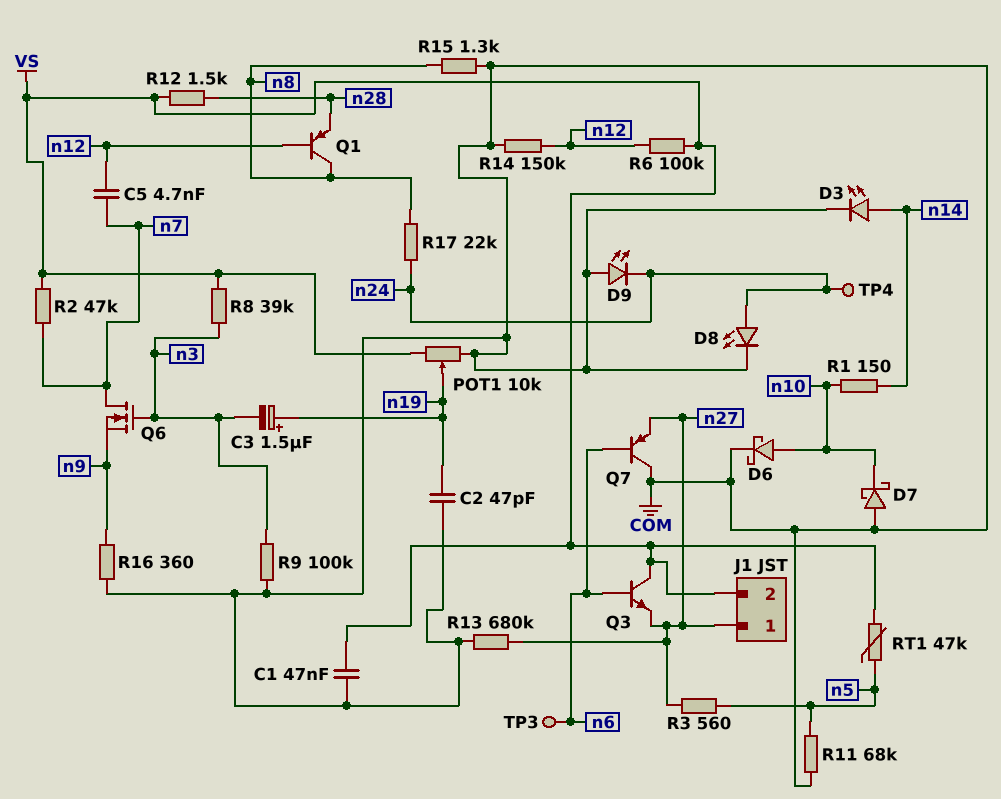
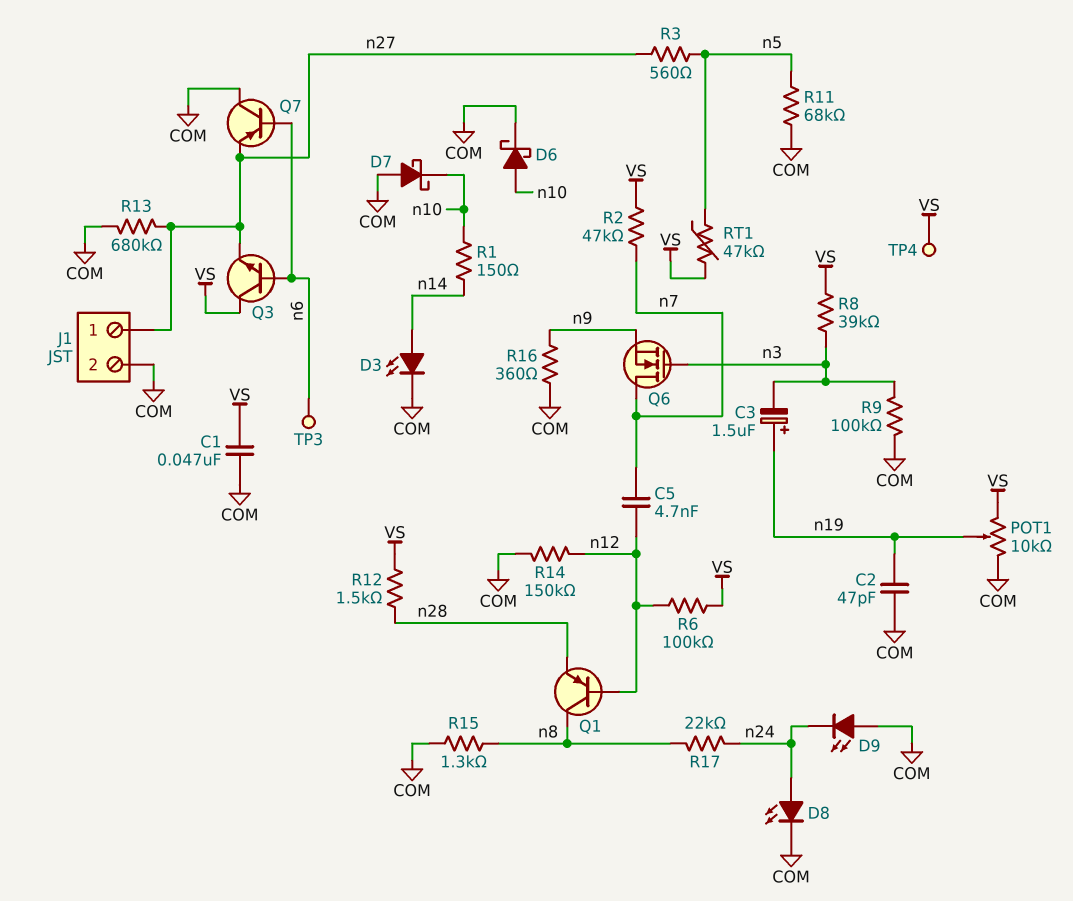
J1 pin 2: VS -> COM
TP4: test point (n24) -> test point (VS)

